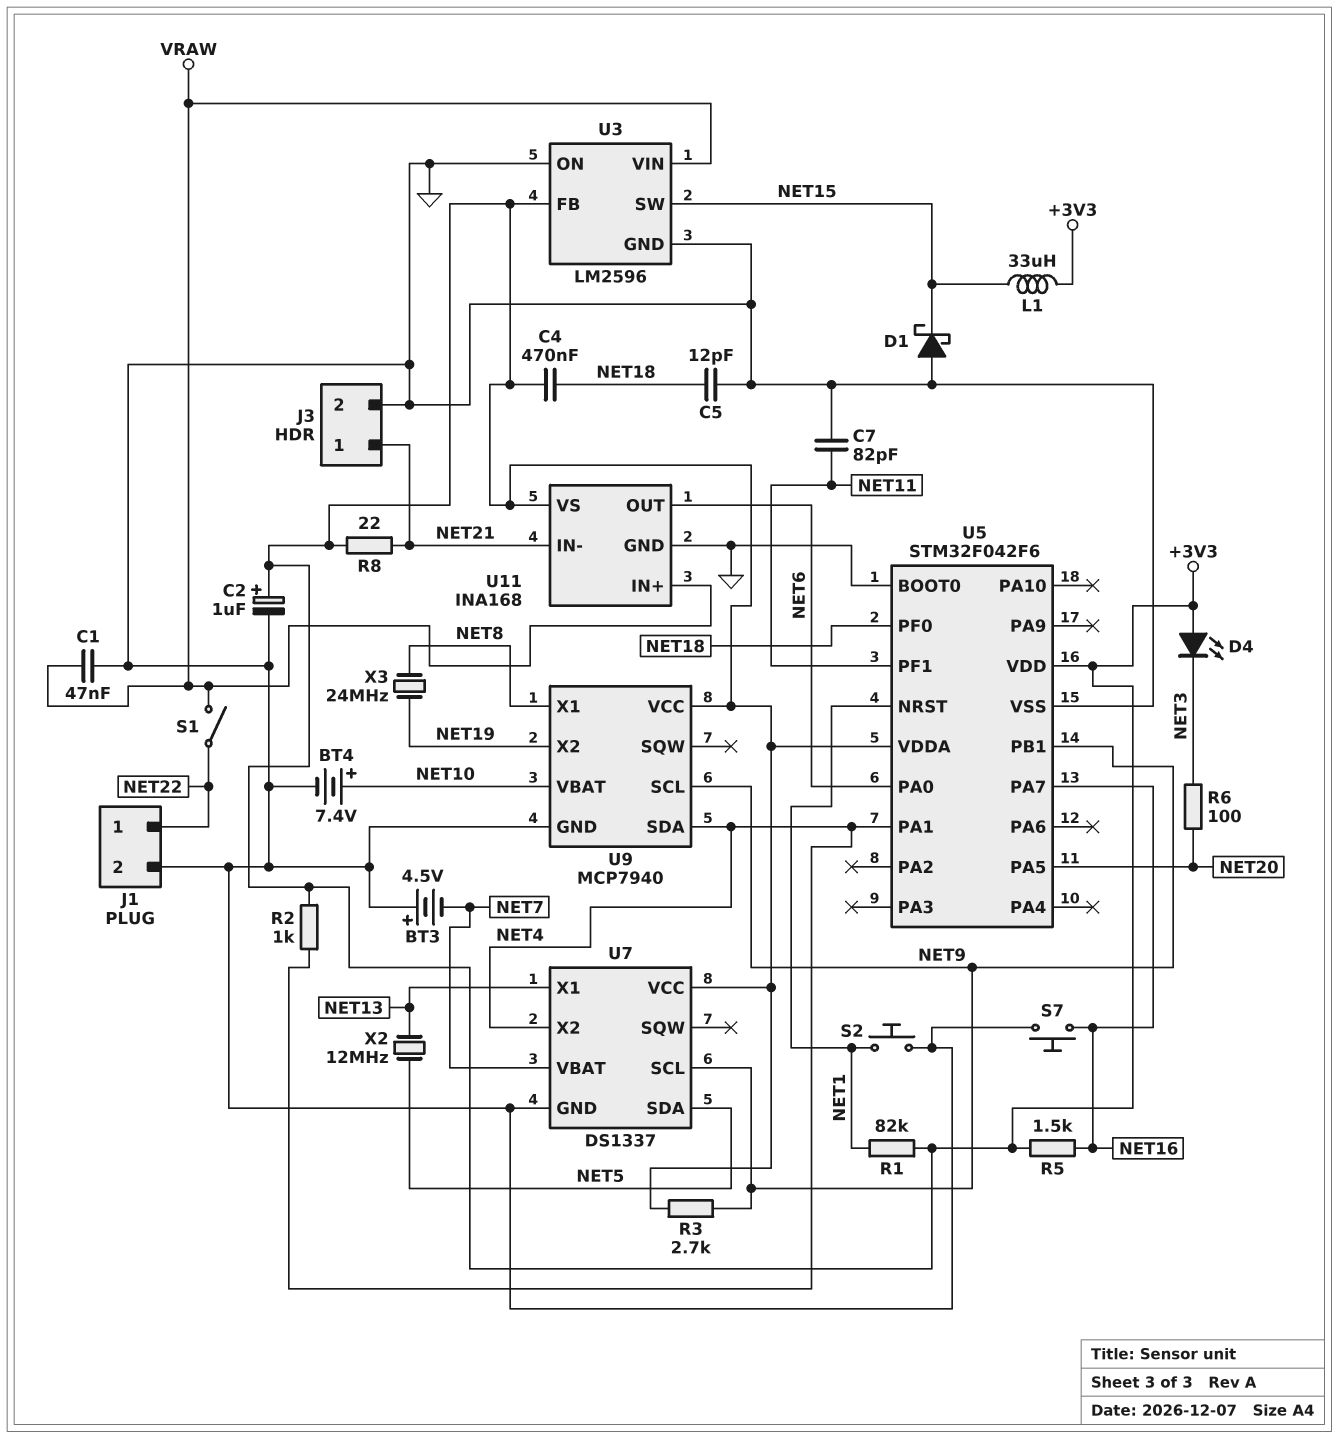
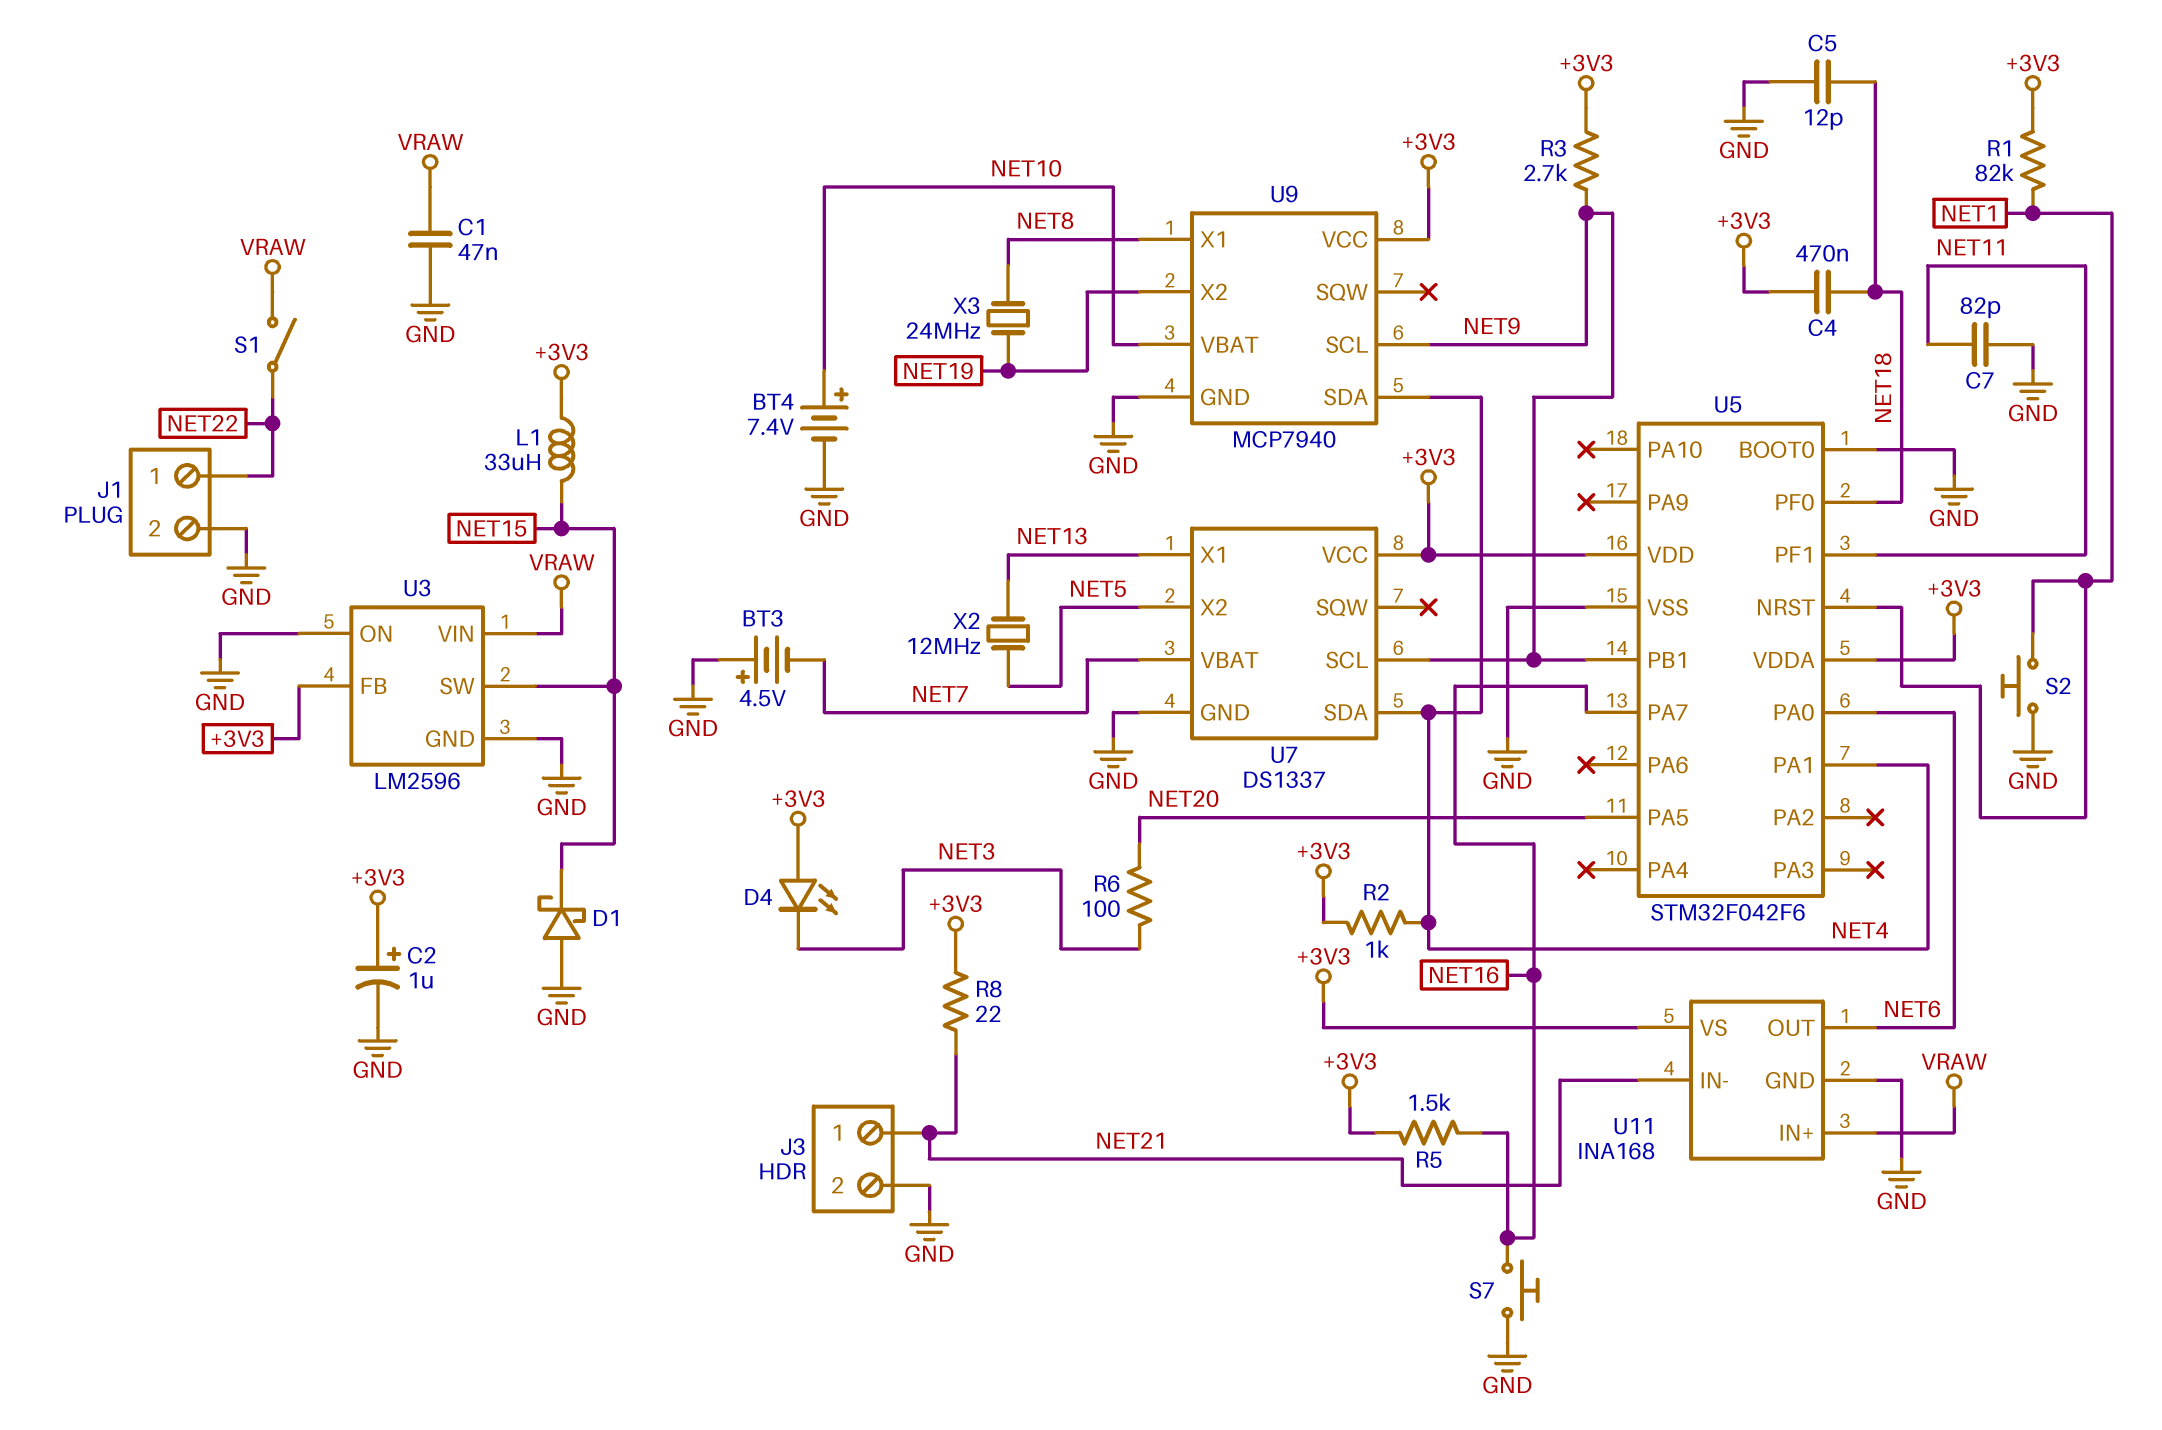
U7 pin SDA: NET5 -> NET4
U7 pin X2: NET4 -> NET5

